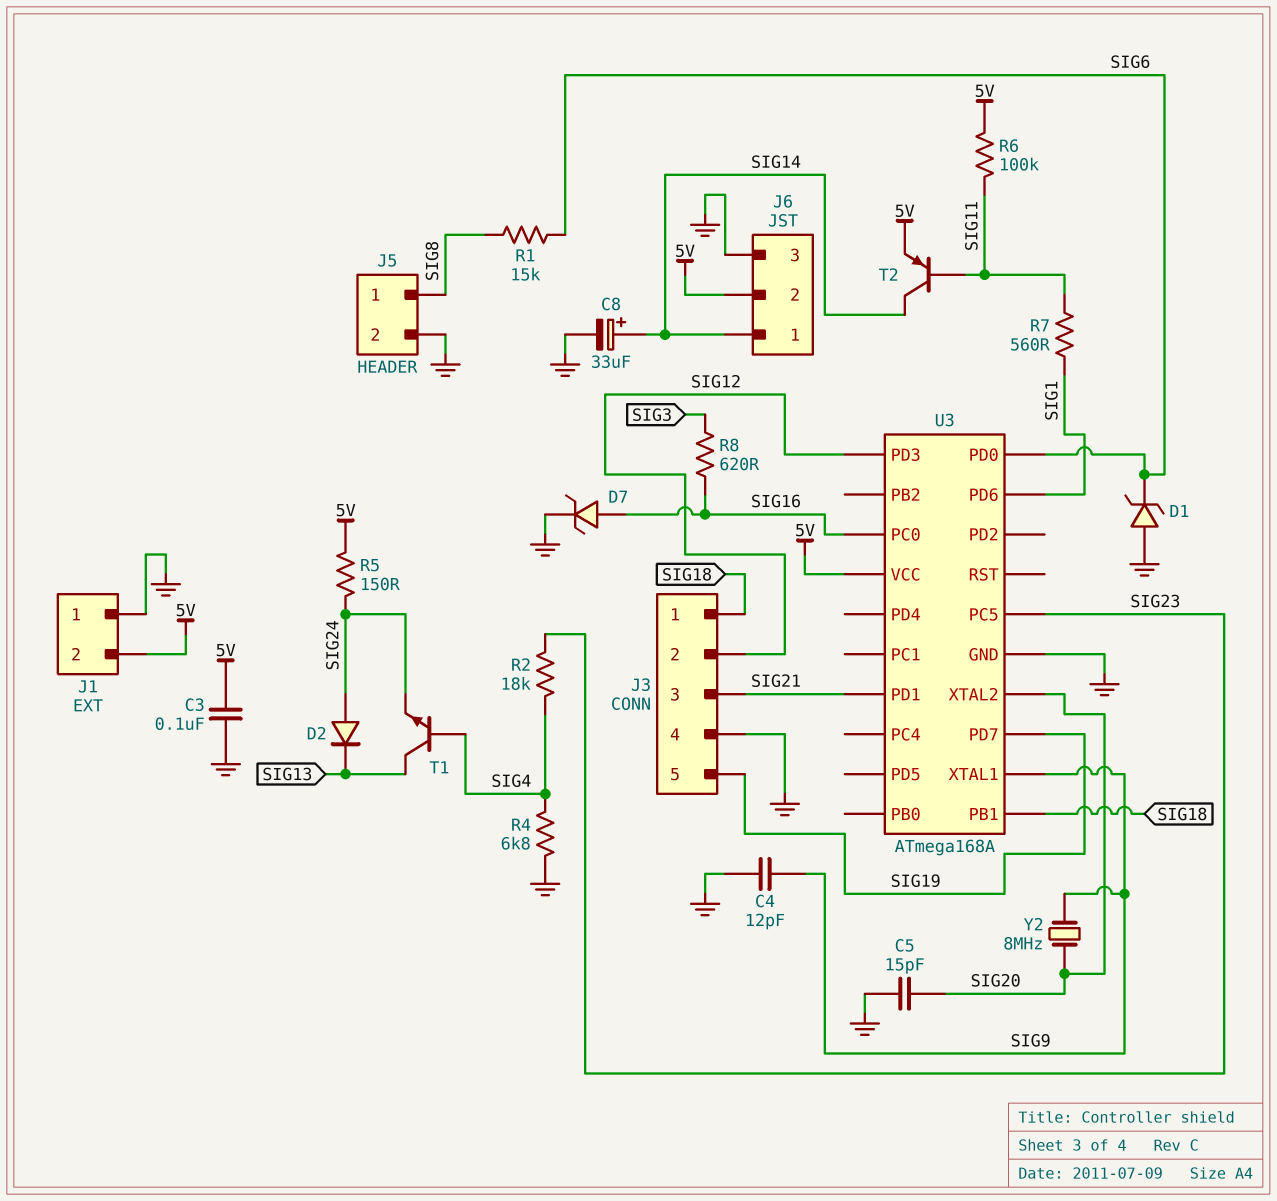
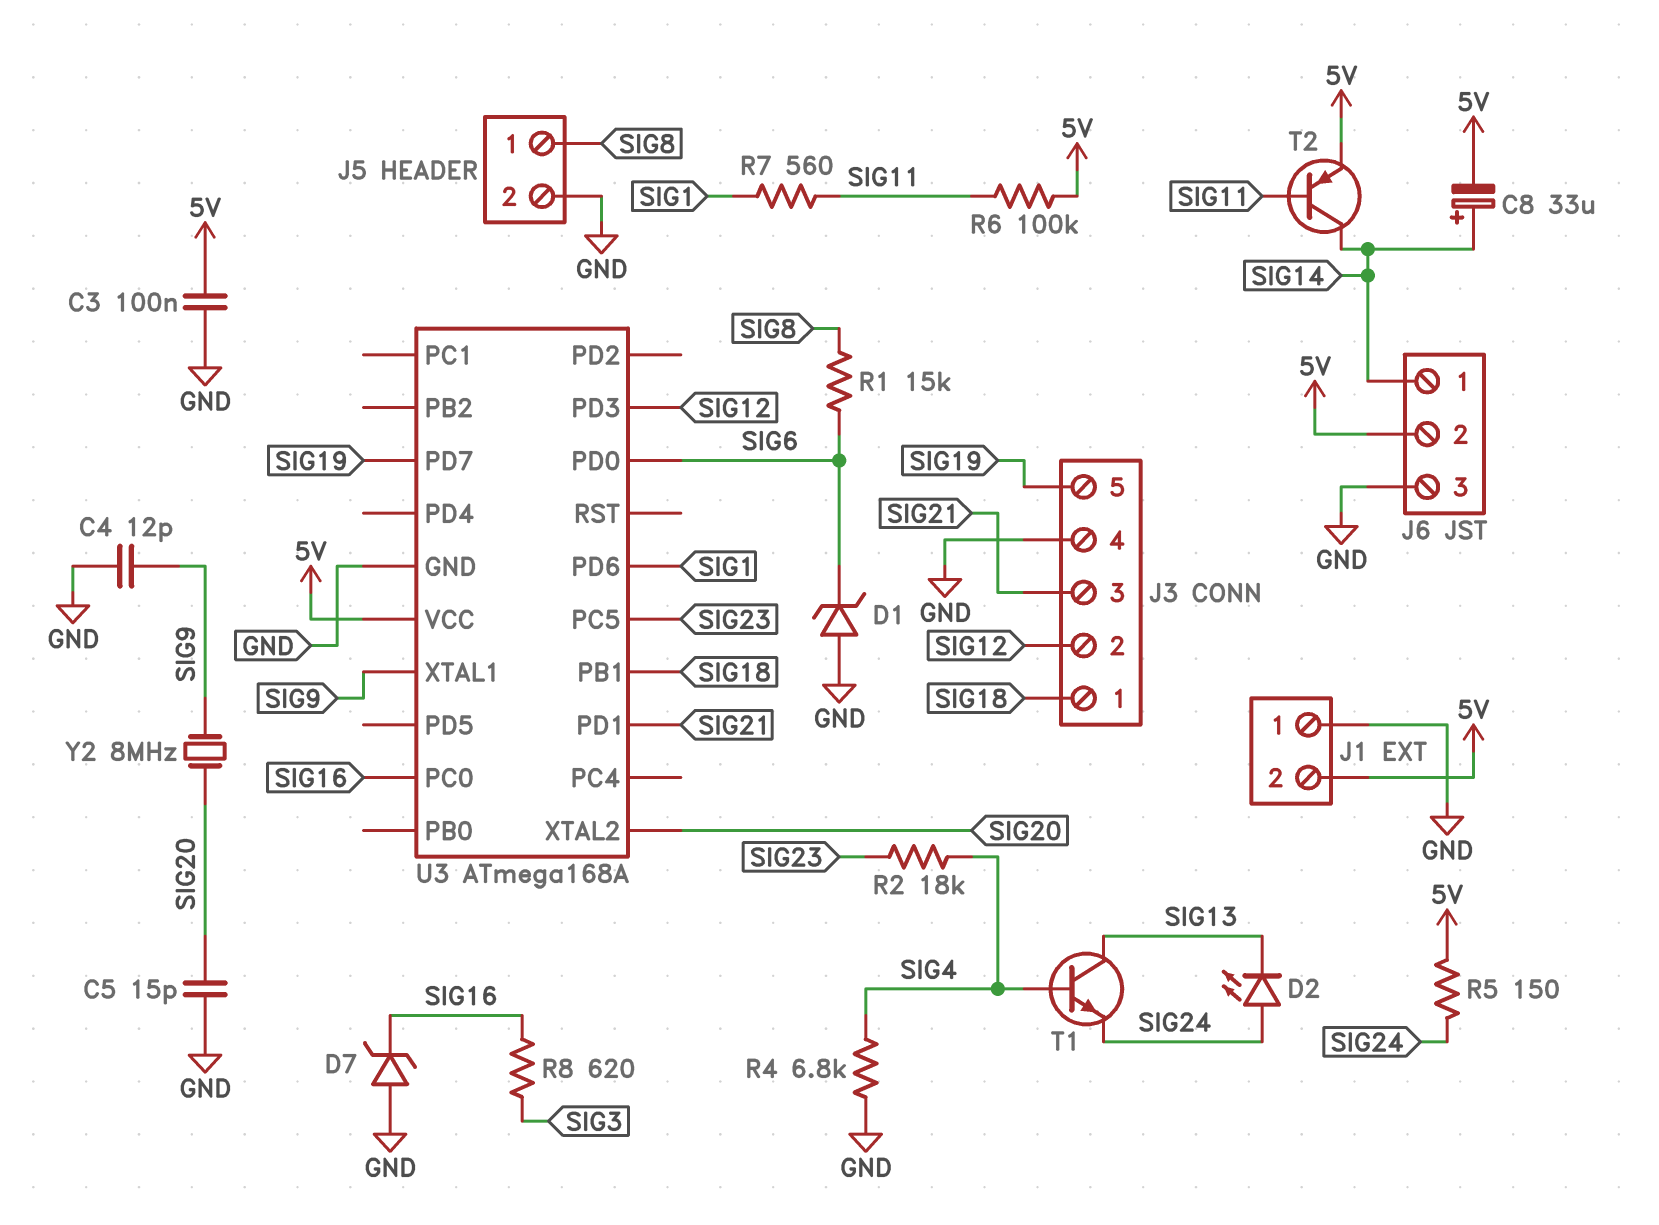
C8: 33uF (plus SIG14, minus GND) -> 33uF (plus SIG14, minus 5V)
D2: diode (A SIG24, K SIG13) -> LED (A SIG24, K SIG13)
D7: zener (A SIG16, K GND) -> zener (A GND, K SIG16)

